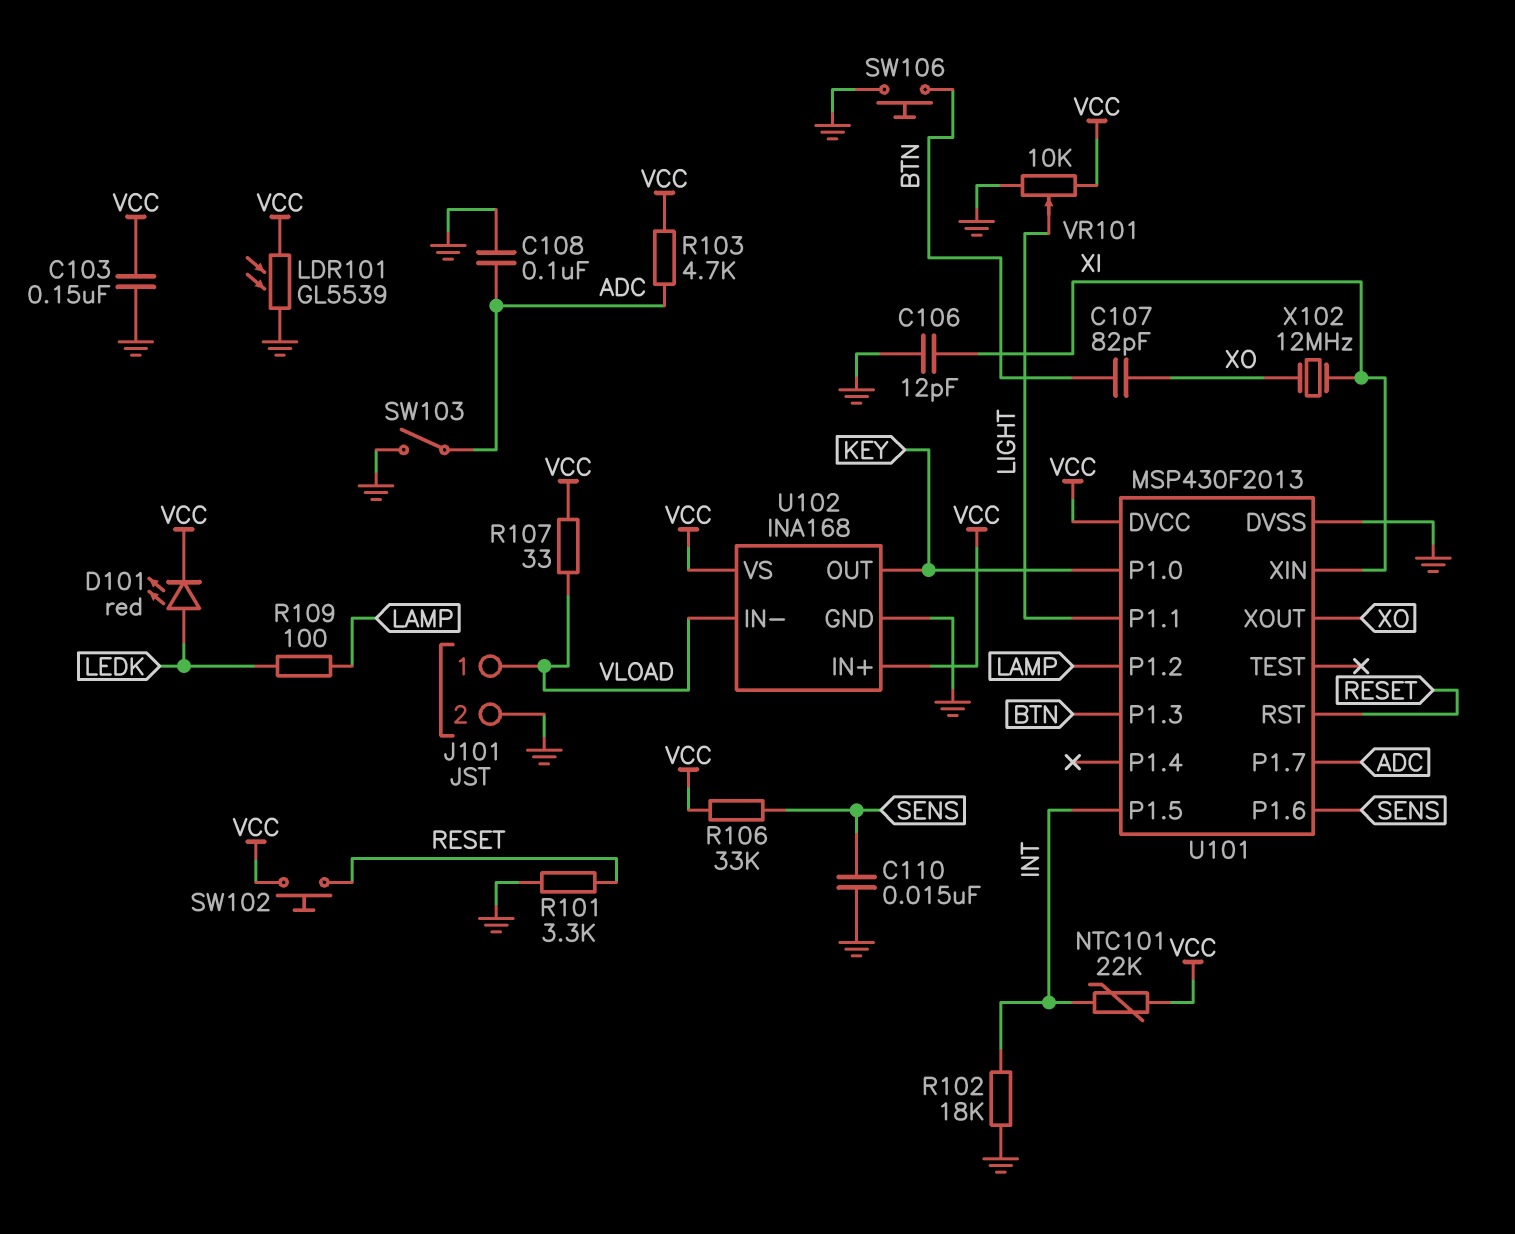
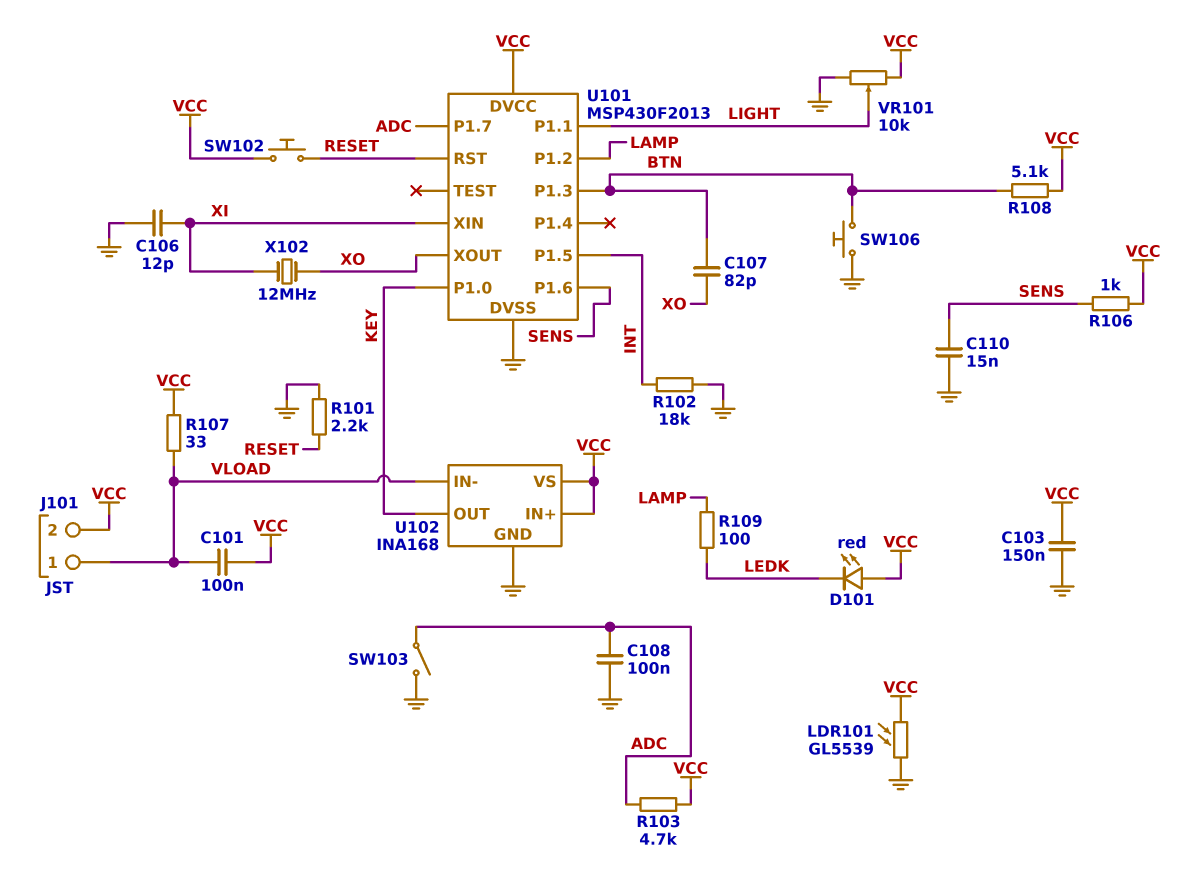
C101: none -> 100nF (VCC, VLOAD)
D101: LED red (A LEDK, K VCC) -> LED red (A VCC, K LEDK)
J101 pin 2: GND -> VCC
NTC101: 22k (INT, VCC) -> none
R101: 3.3k (GND, RESET) -> 2.2k (GND, RESET)
R106: 33k (SENS, VCC) -> 1k (SENS, VCC)
R108: none -> 5.1k (BTN, VCC)

